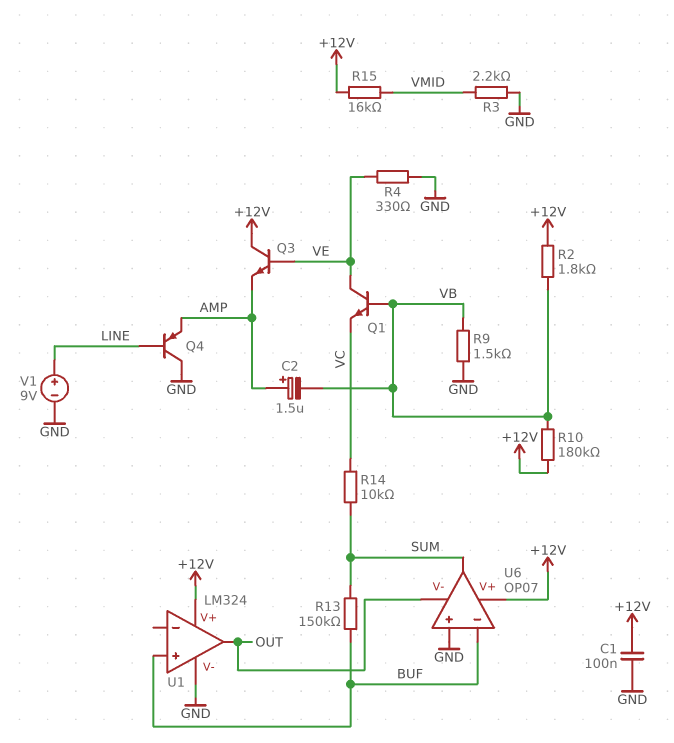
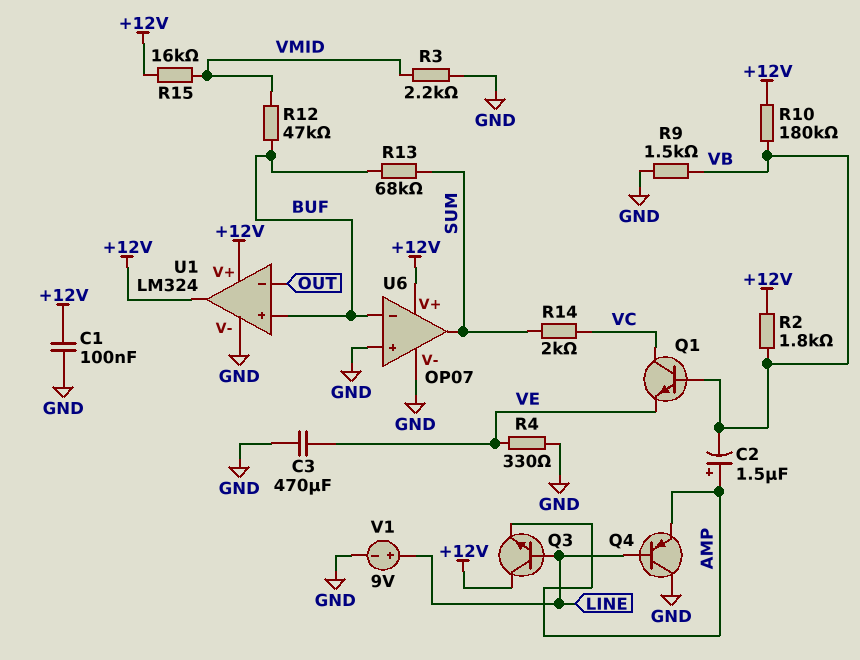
C3: none -> 470uF (GND, VE)
Q1: NPN (B VB, C VE, E VC) -> NPN (B VB, C VC, E VE)
Q3: NPN (B VE, C +12V, E AMP) -> NPN (B LINE, C +12V, E AMP)
R12: none -> 47k (BUF, VMID)
R13: 150k (BUF, SUM) -> 68k (BUF, SUM)
R14: 10k (SUM, VC) -> 2k (SUM, VC)
U1 pin in-: none -> OUT
U1 pin out: OUT -> +12V
U6 pin V-: OUT -> GND

